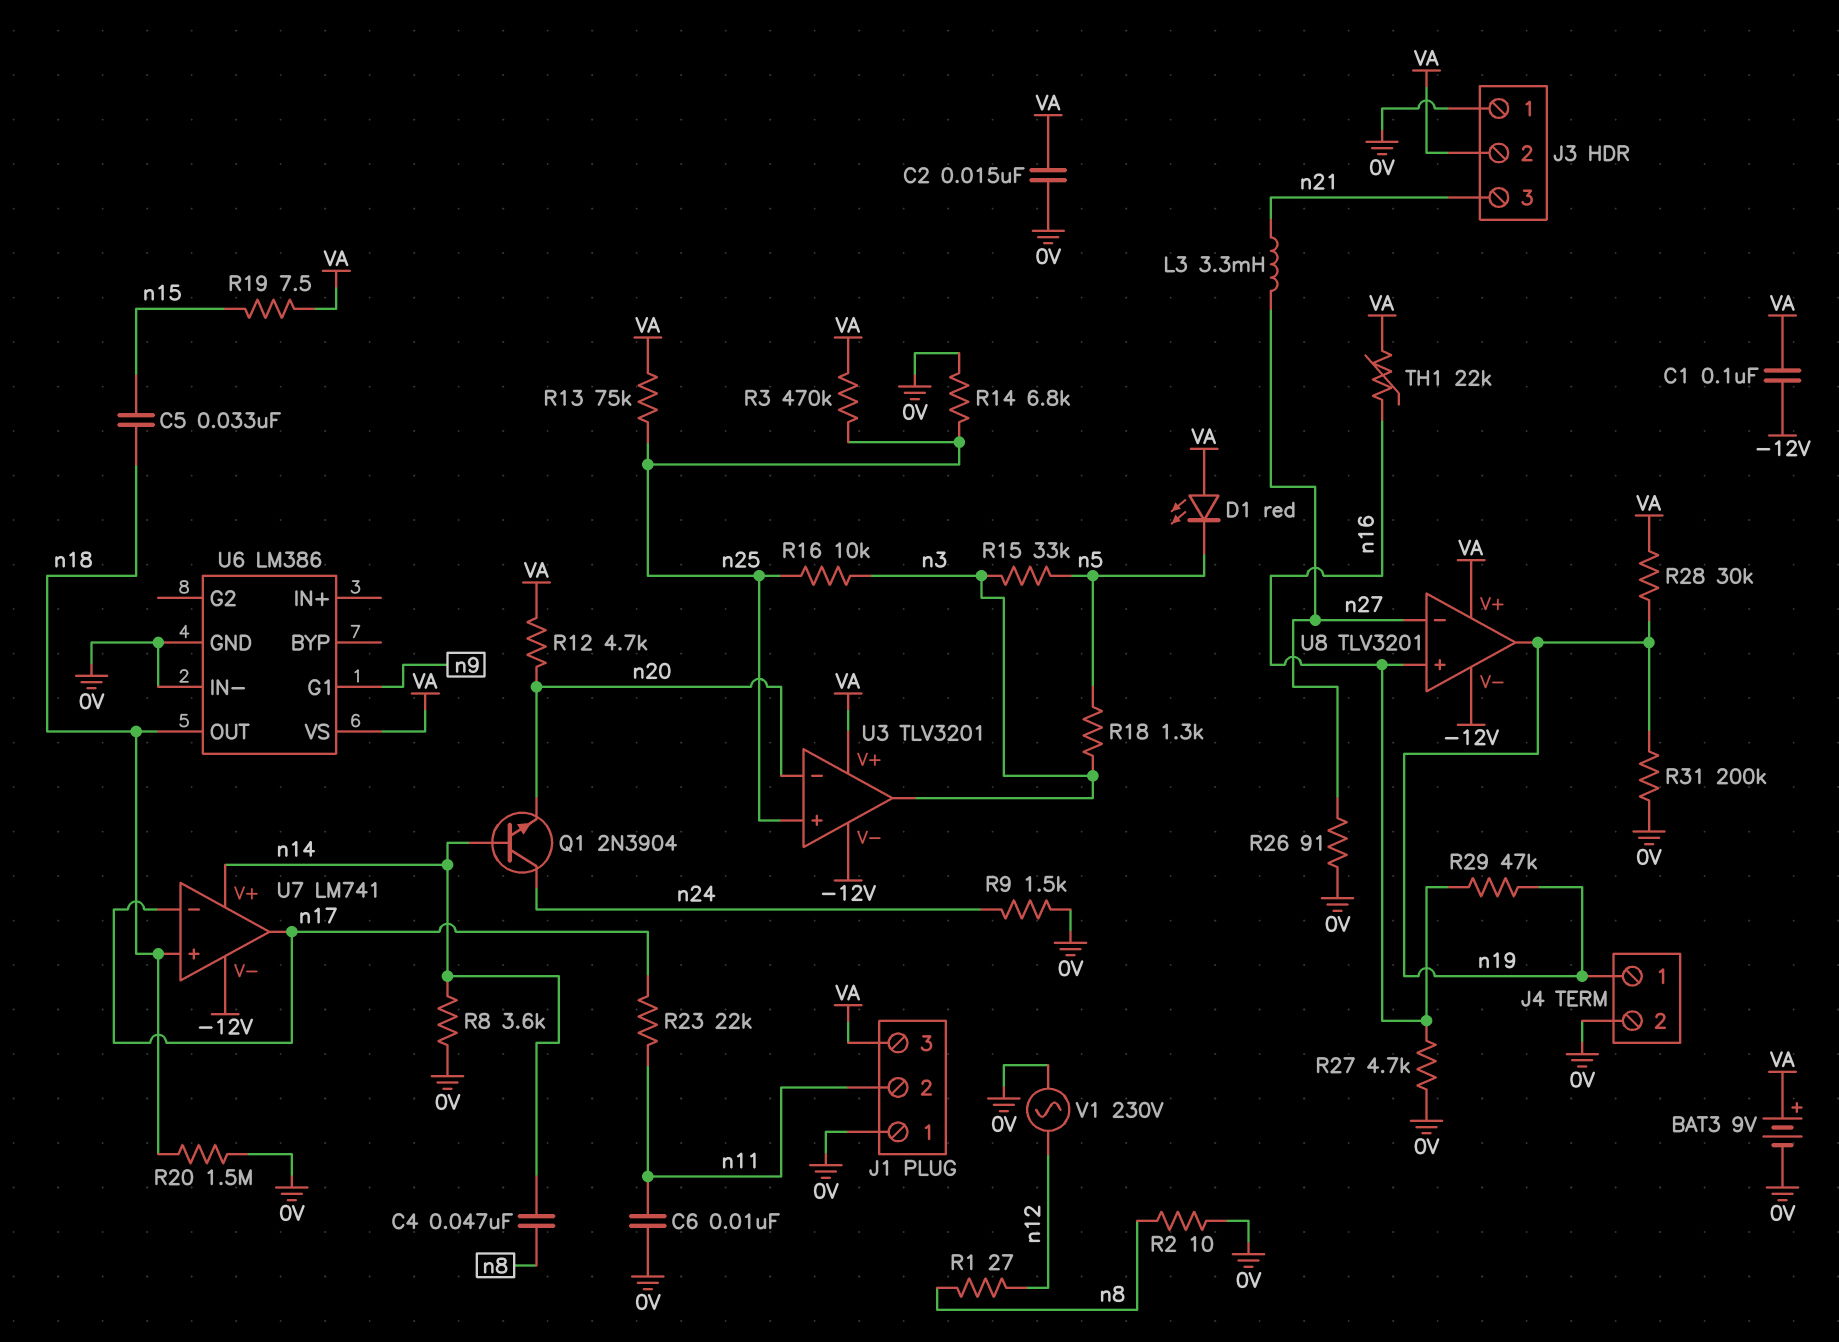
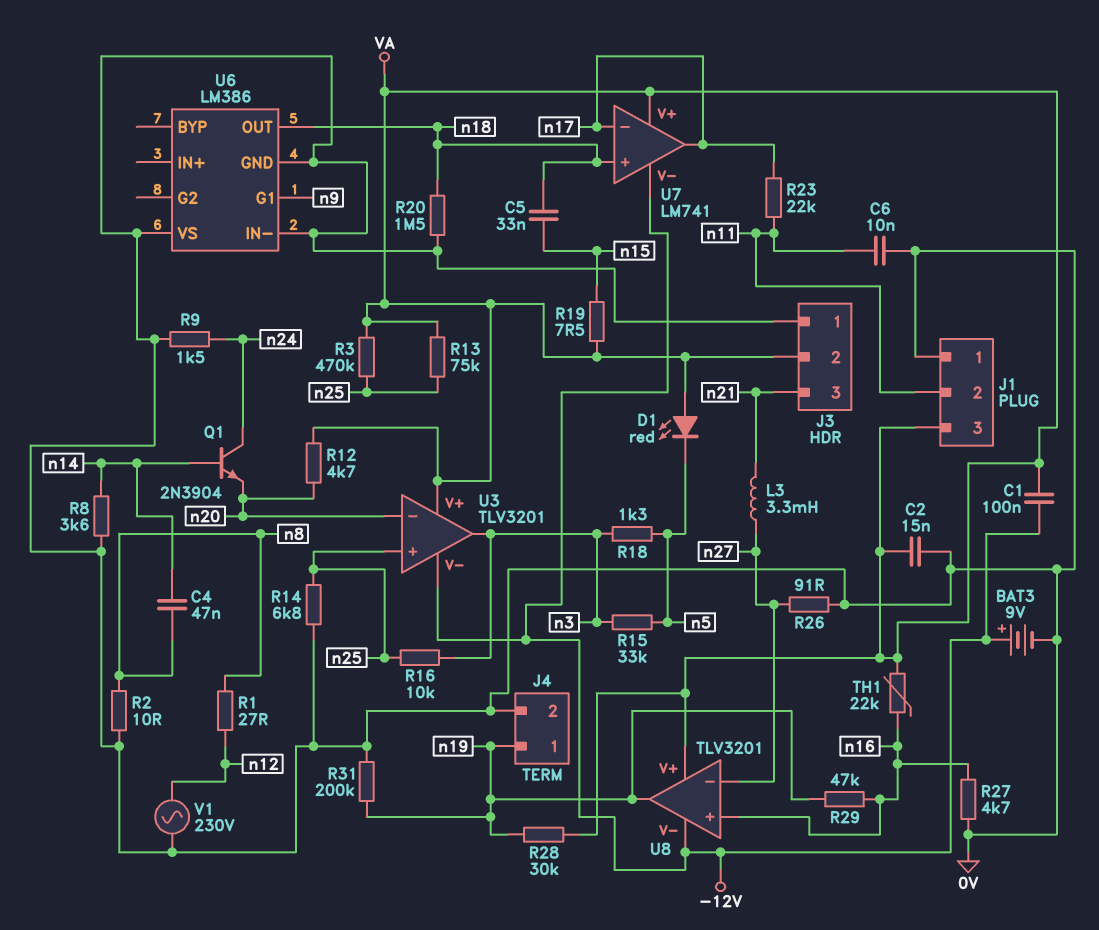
BAT3: 9V (plus VA, minus 0V) -> 9V (plus -12V, minus 0V)
U6 pin VS: VA -> 0V
U7 pin V+: n14 -> VA

